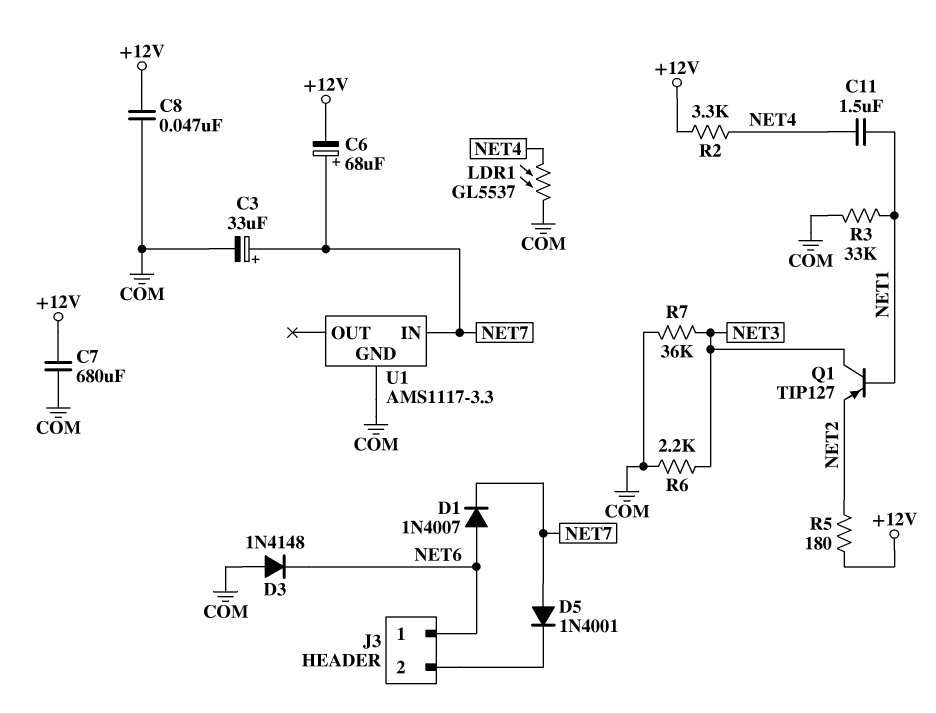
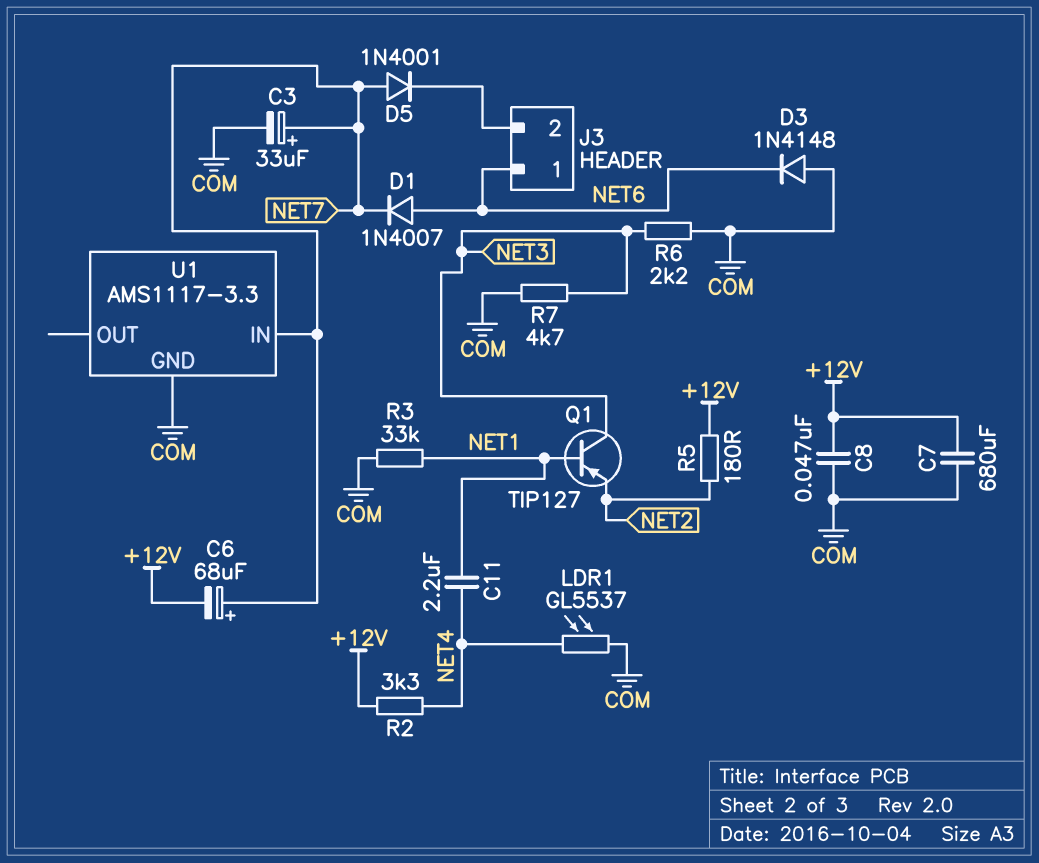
C11: 1.5uF (NET1, NET4) -> 2.2uF (NET1, NET4)
R7: 36k (COM, NET3) -> 4.7k (COM, NET3)

